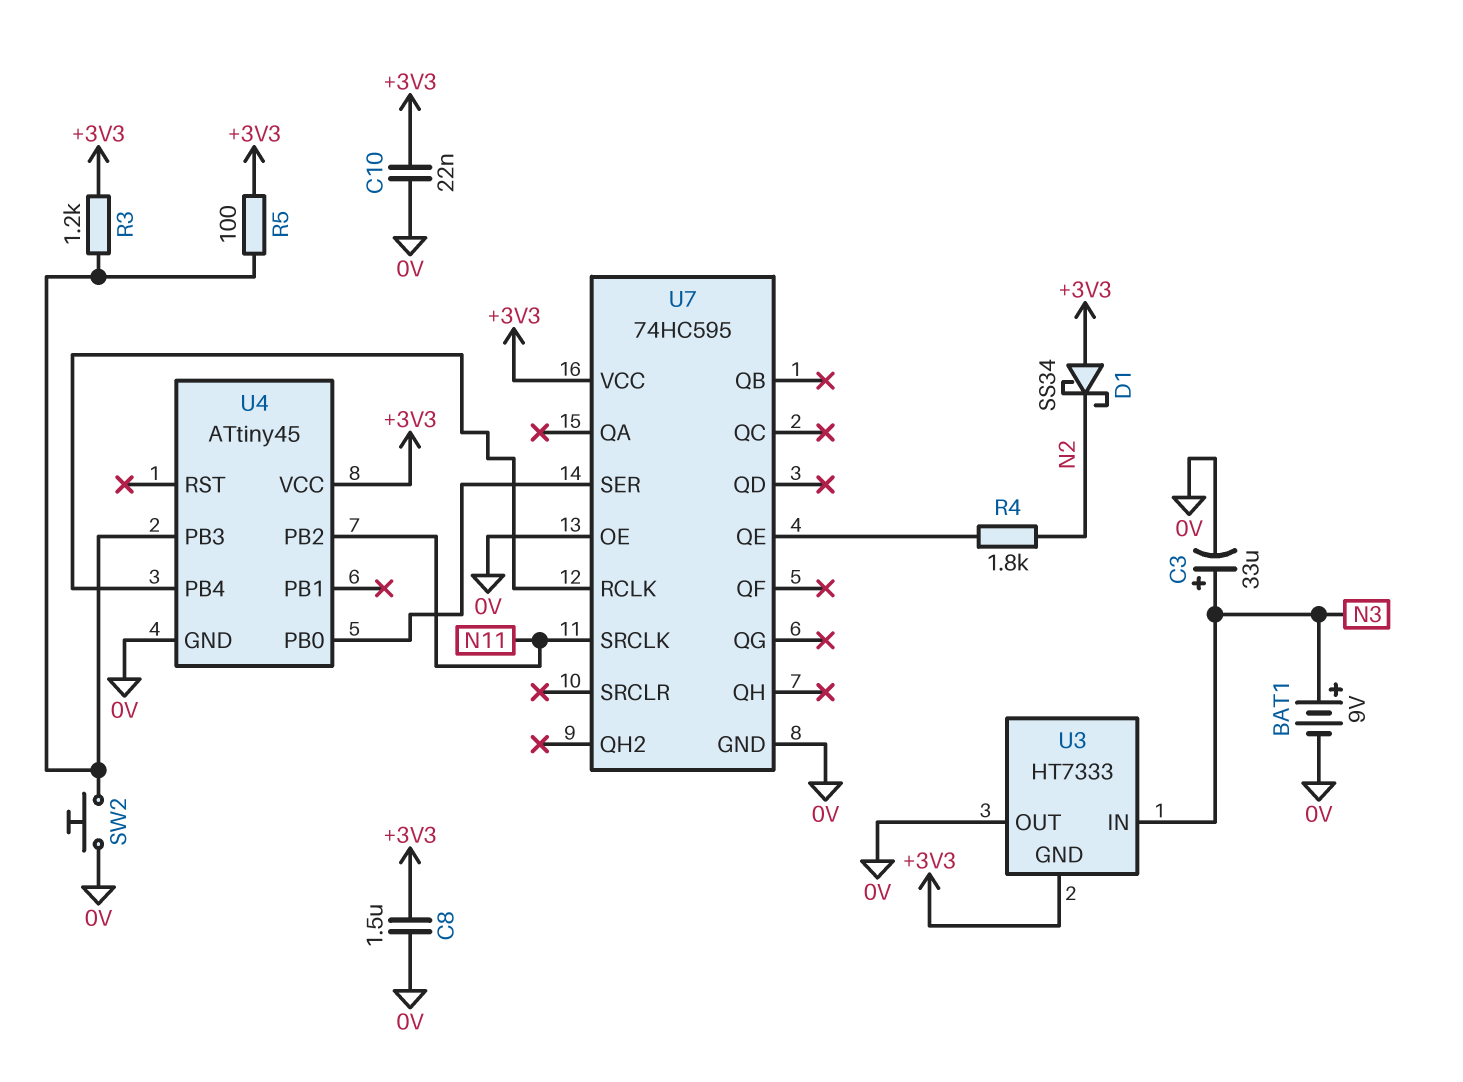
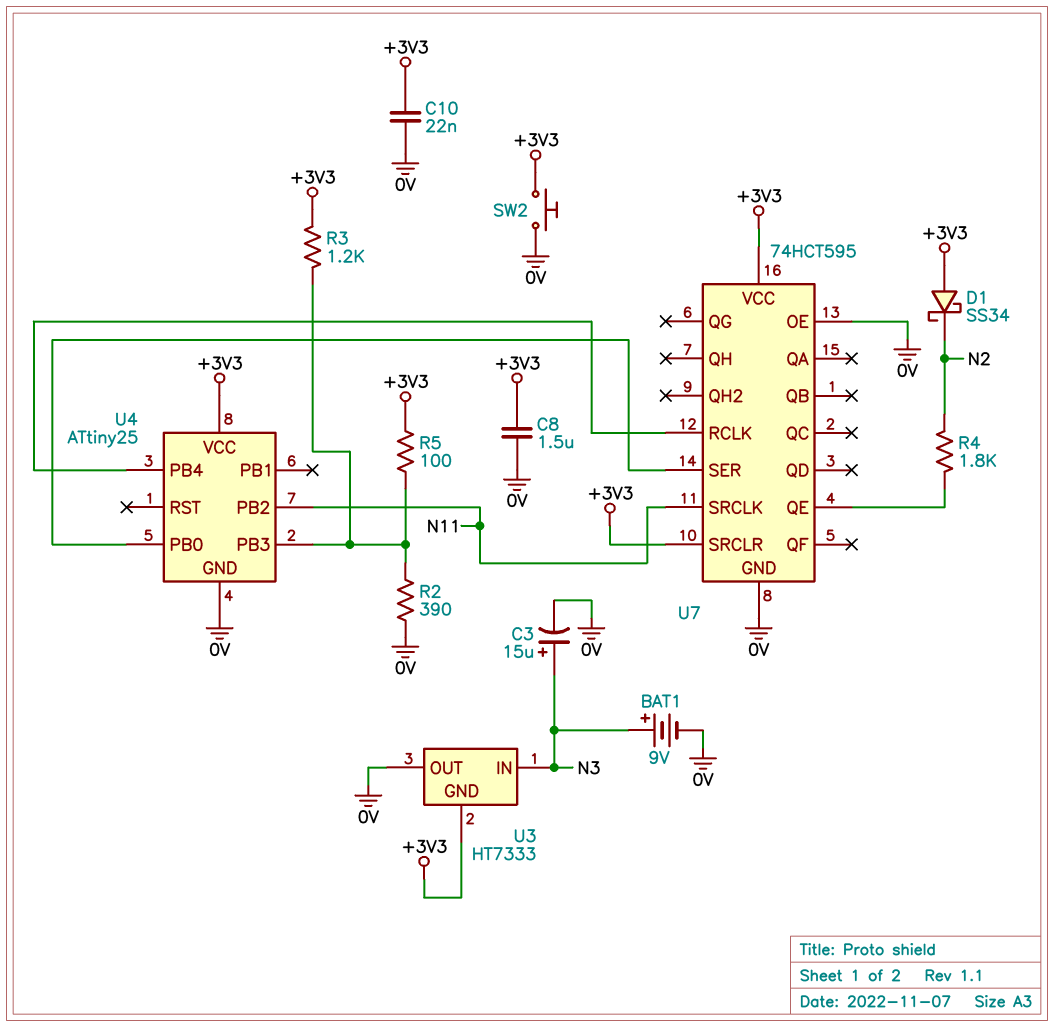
C3: 33uF (plus N3, minus 0V) -> 15uF (plus N3, minus 0V)
R2: none -> 390 (0V, U4/PB3)
SW2: button (0V, U4/PB3) -> button (+3V3, 0V)
U4: ATtiny45 -> ATtiny25
U7: 74HC595 -> 74HCT595
U7 pin SRCLR: none -> +3V3

